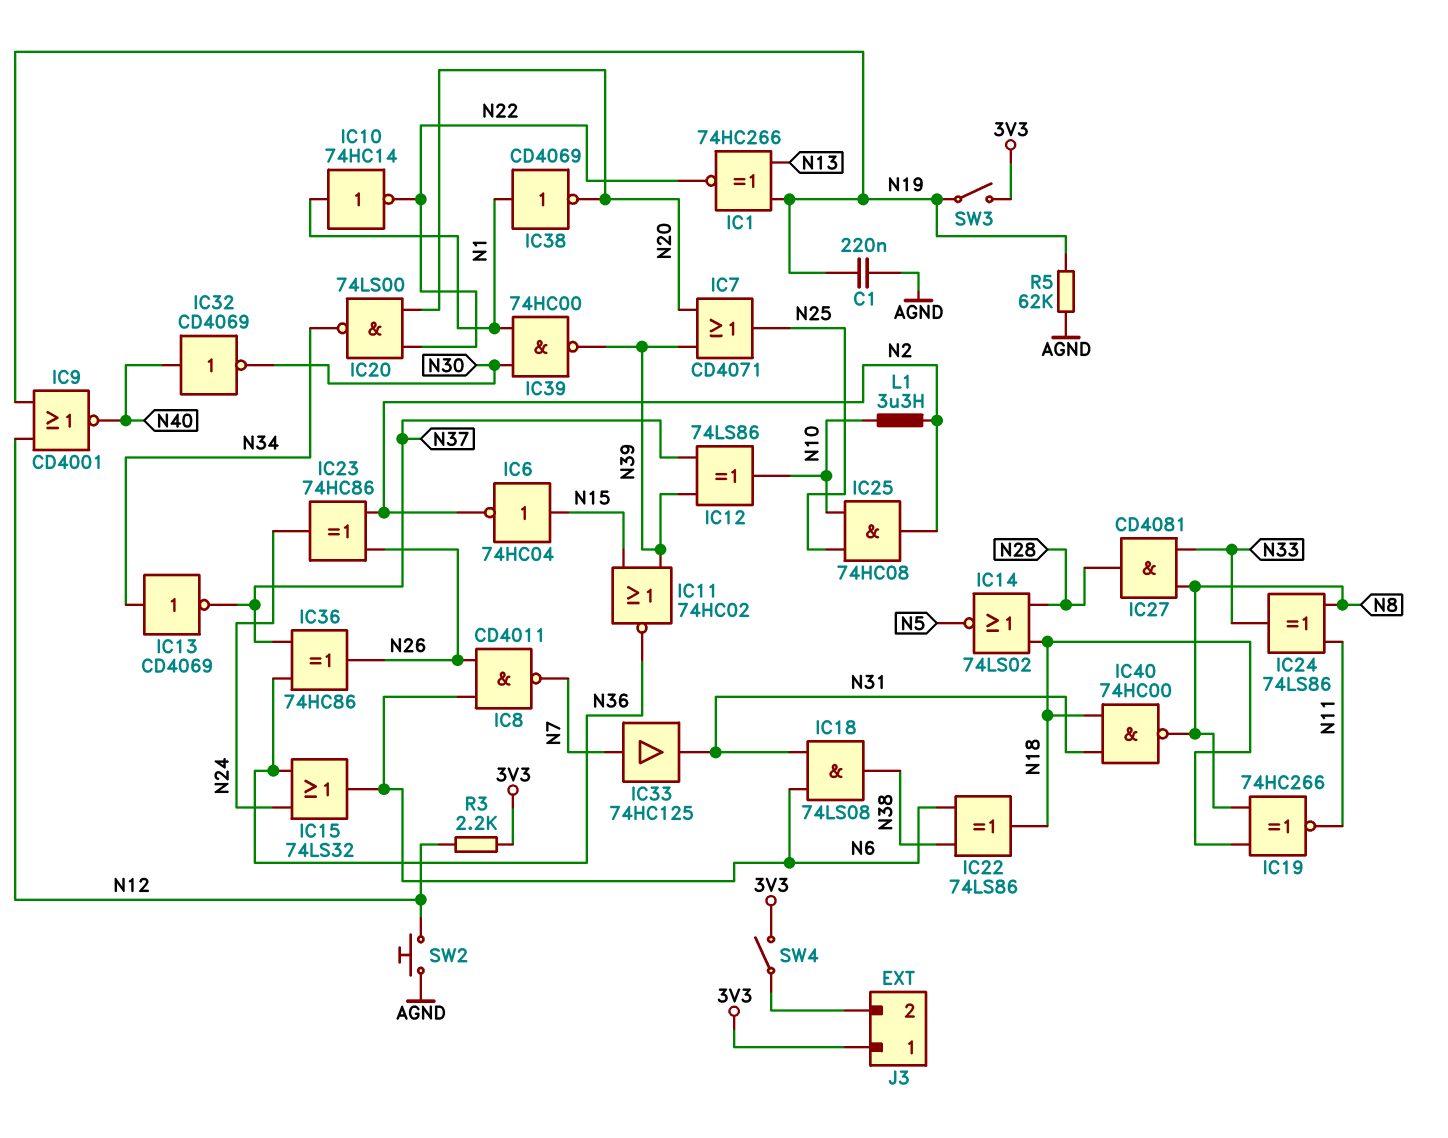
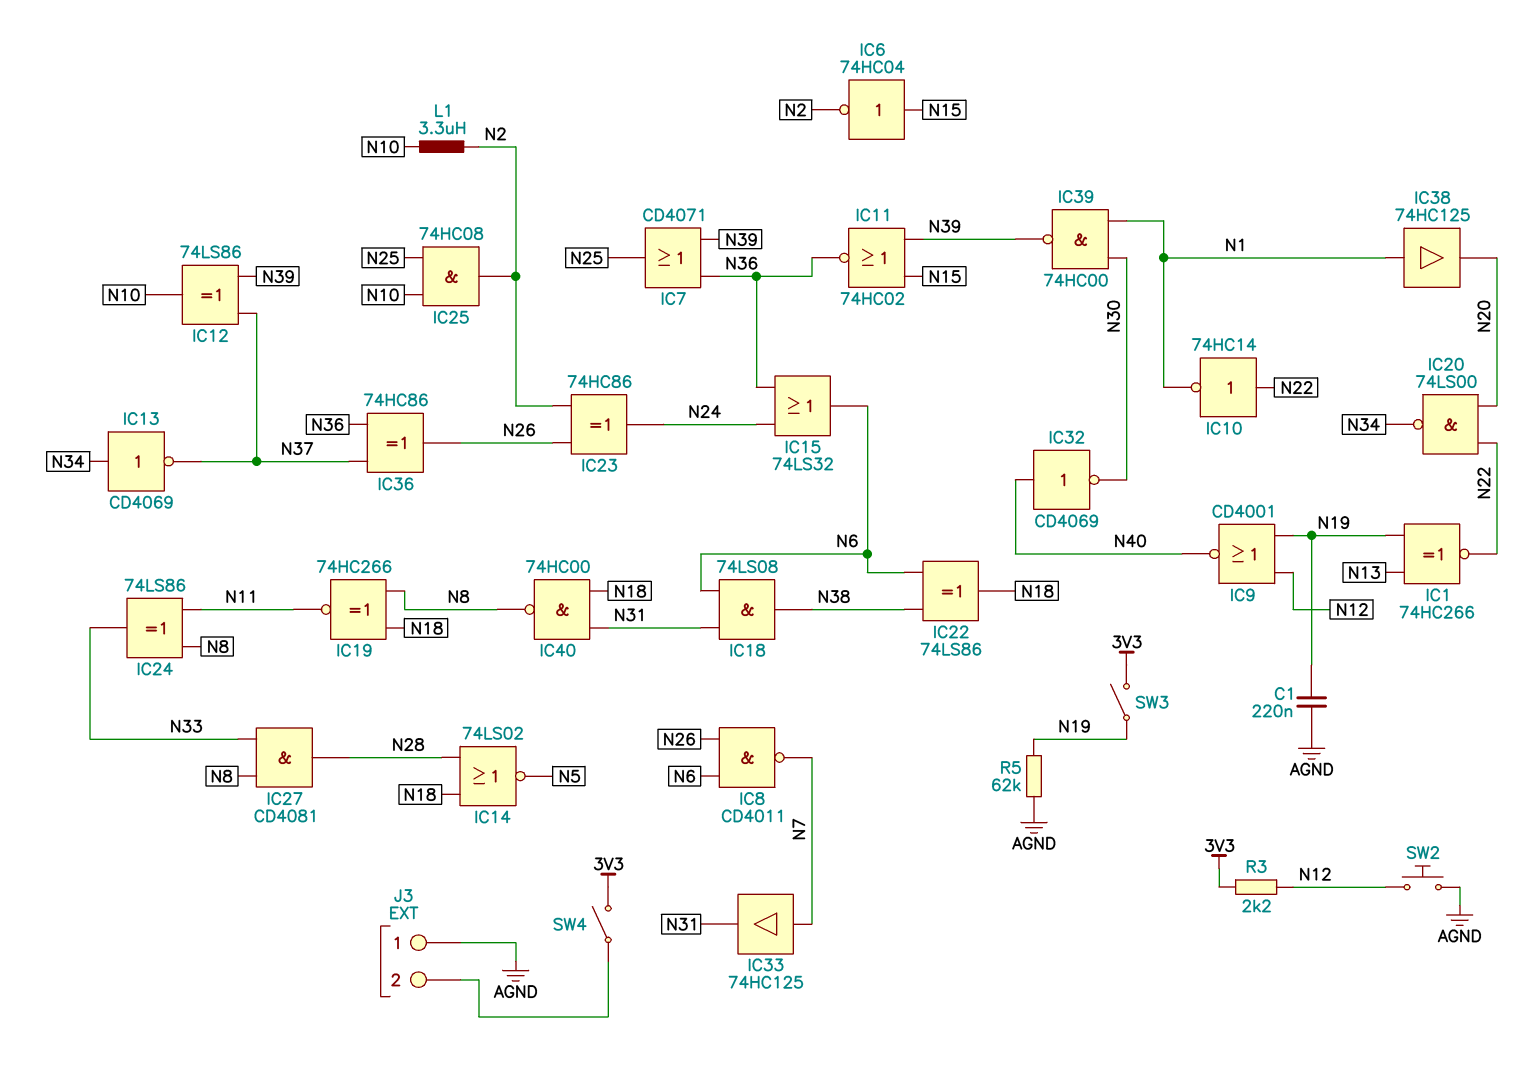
IC7: OR CD4071 (in N20, in N39, out N25) -> OR CD4071 (in N36, in N39, out N25)
IC10: NOT 74HC14 (in N1, out N22) -> NOT 74HC14 (in N22, out N1)
IC38: NOT CD4069 (in N1, out N20) -> buffer 74HC125 (in N1, out N20)
J3 pin 1: 3V3 -> AGND

